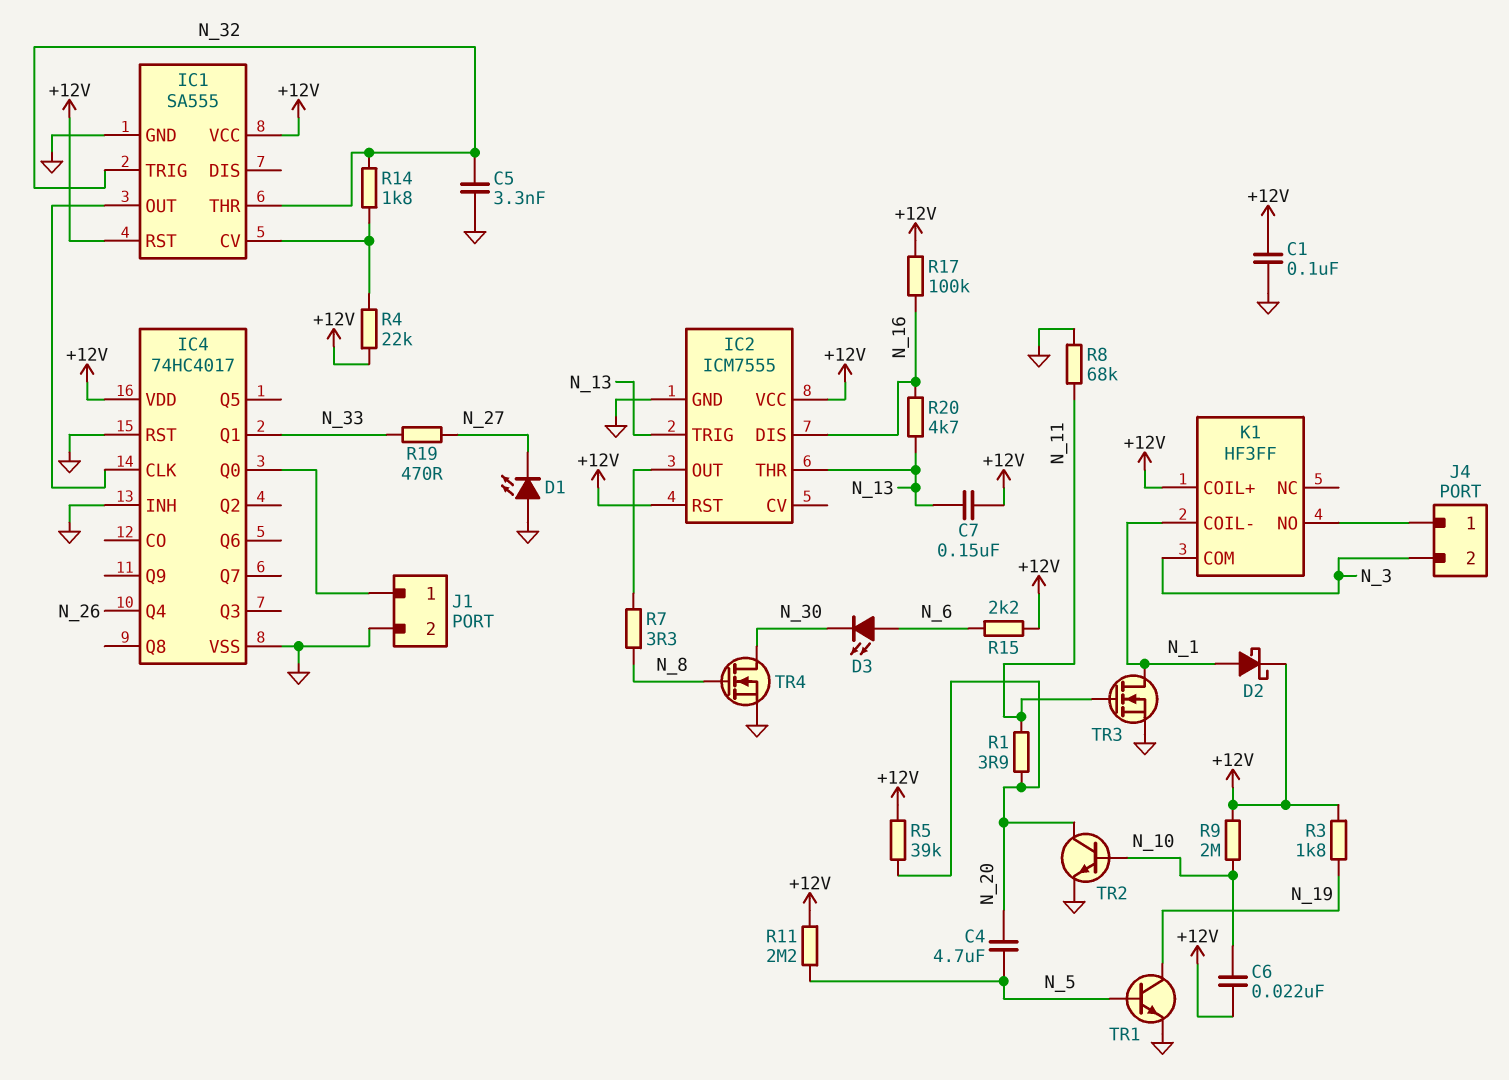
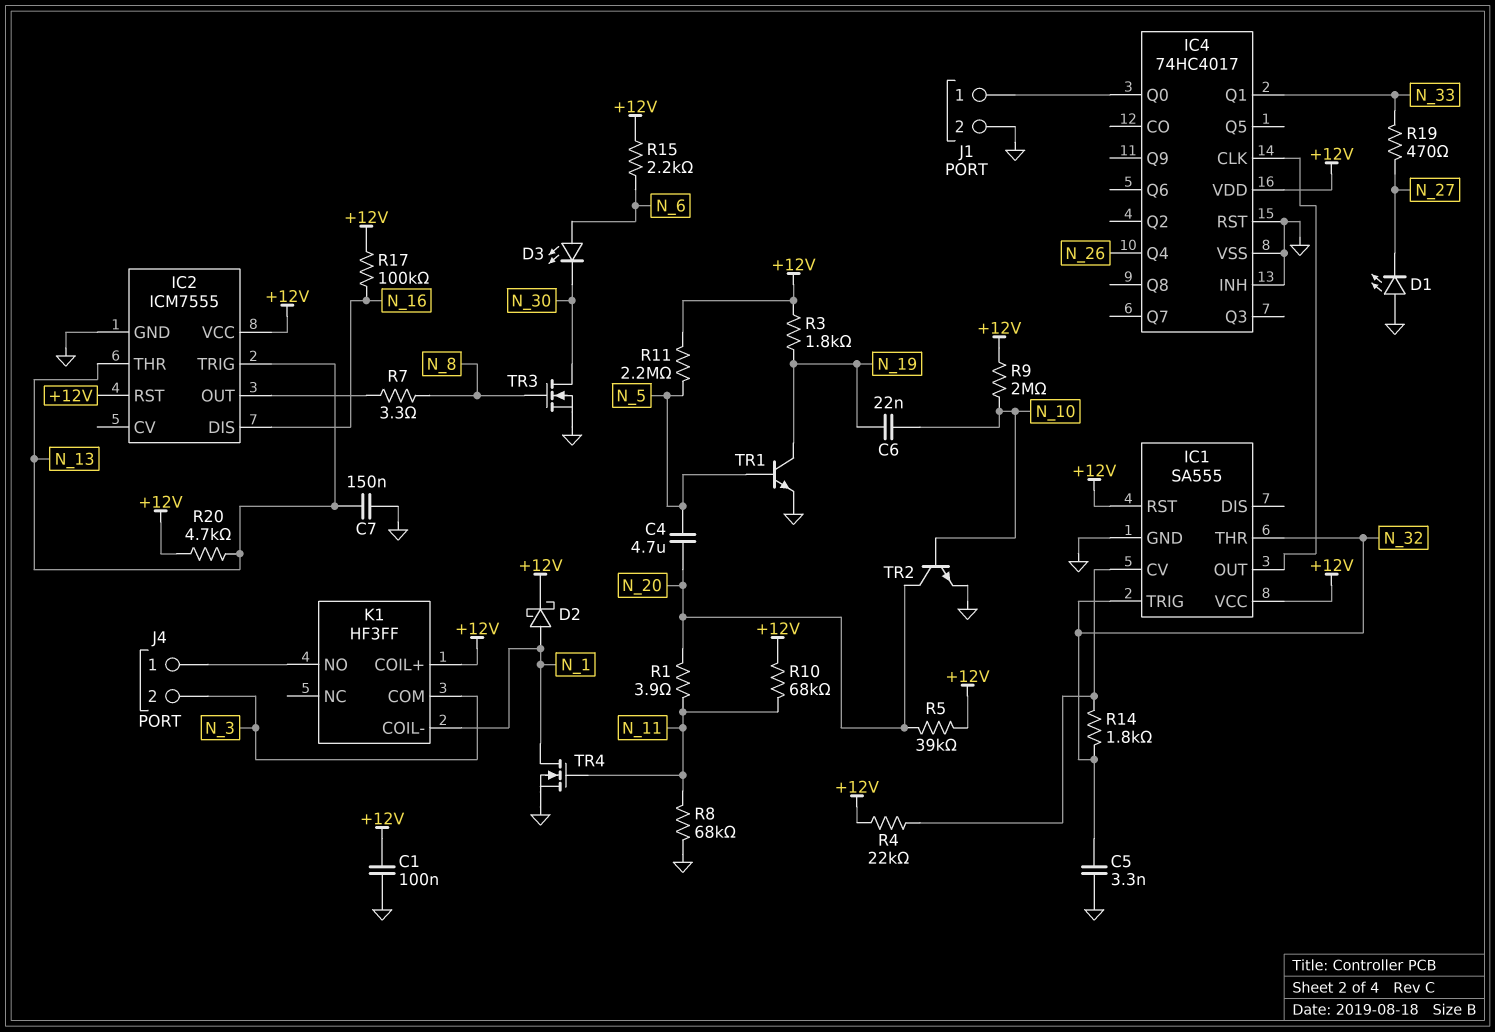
C6: 22nF (+12V, N_10) -> 22nF (N_10, N_19)
C7: 150nF (+12V, N_13) -> 150nF (GND, N_13)
R10: none -> 68k (+12V, N_11)
R20: 4.7k (N_13, N_16) -> 4.7k (+12V, N_13)
TR3: NMOS (G N_11, D N_1, S GND) -> NMOS (G N_8, D N_30, S GND)
TR4: NMOS (G N_8, D N_30, S GND) -> NMOS (G N_11, D N_1, S GND)

